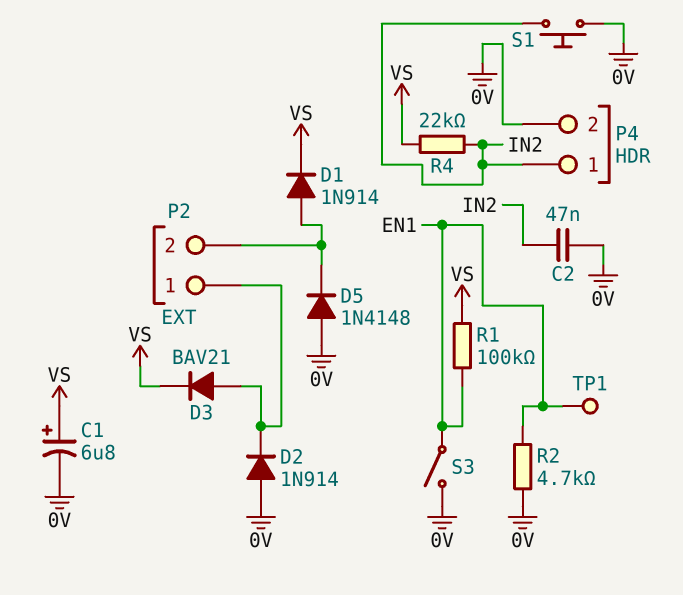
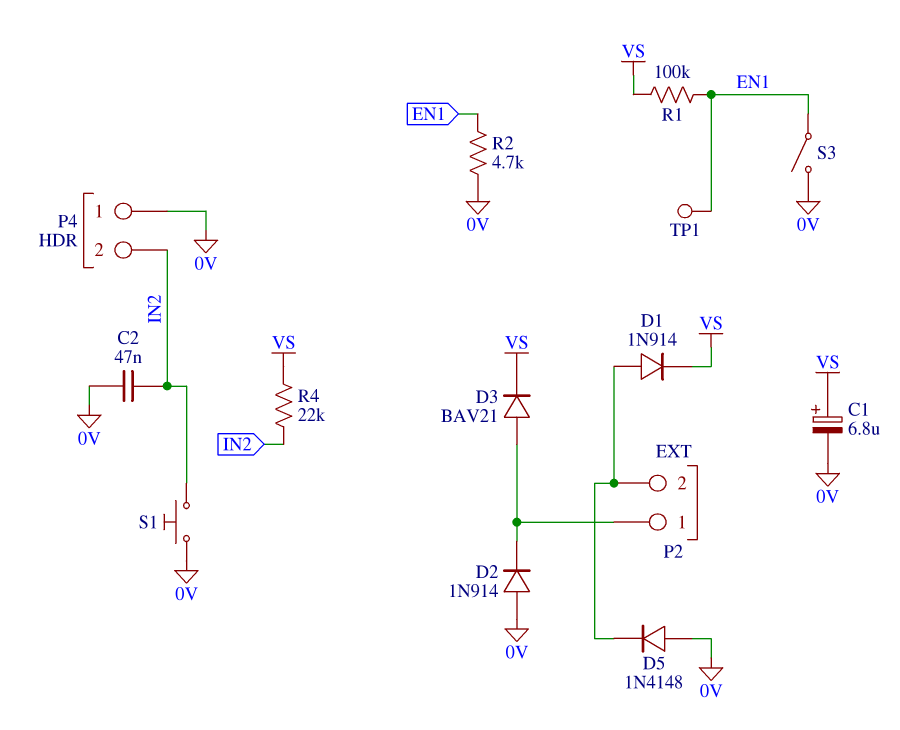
P4 pin 1: IN2 -> 0V
P4 pin 2: 0V -> IN2

